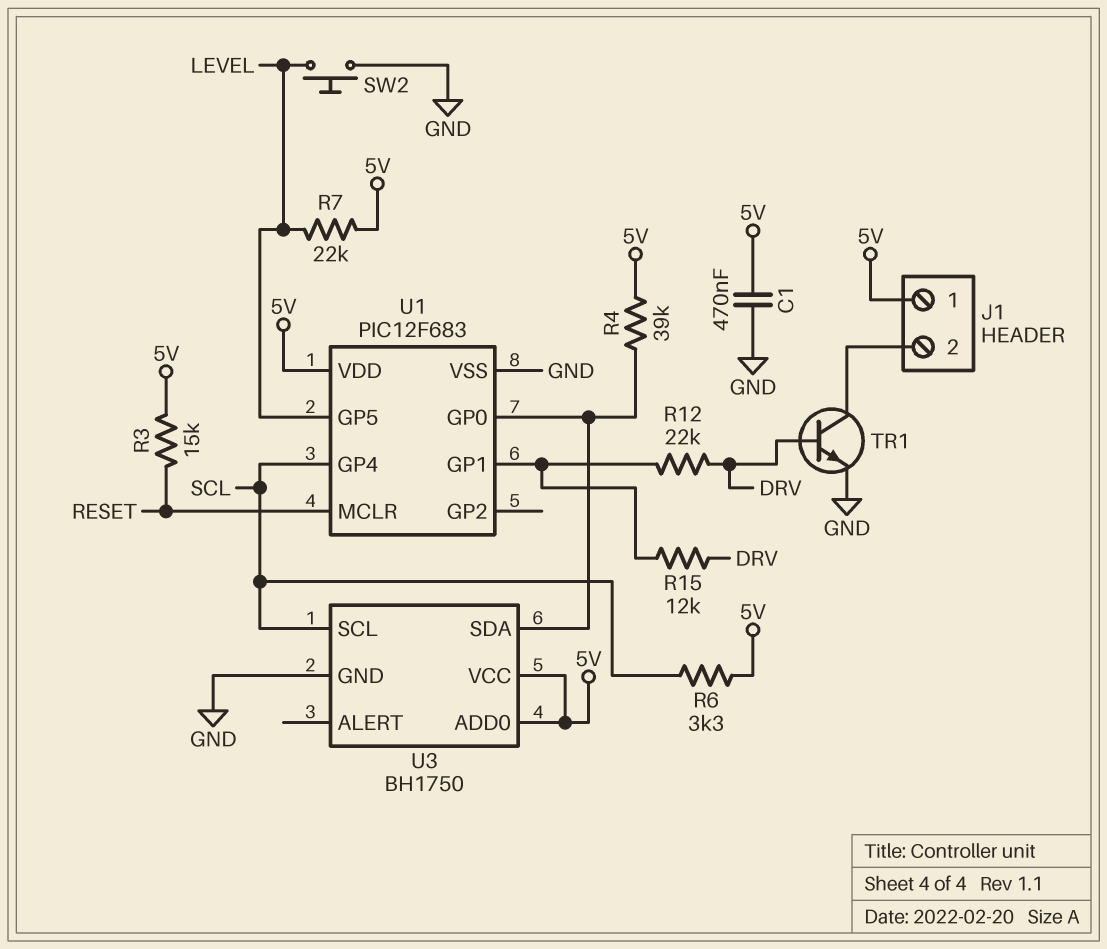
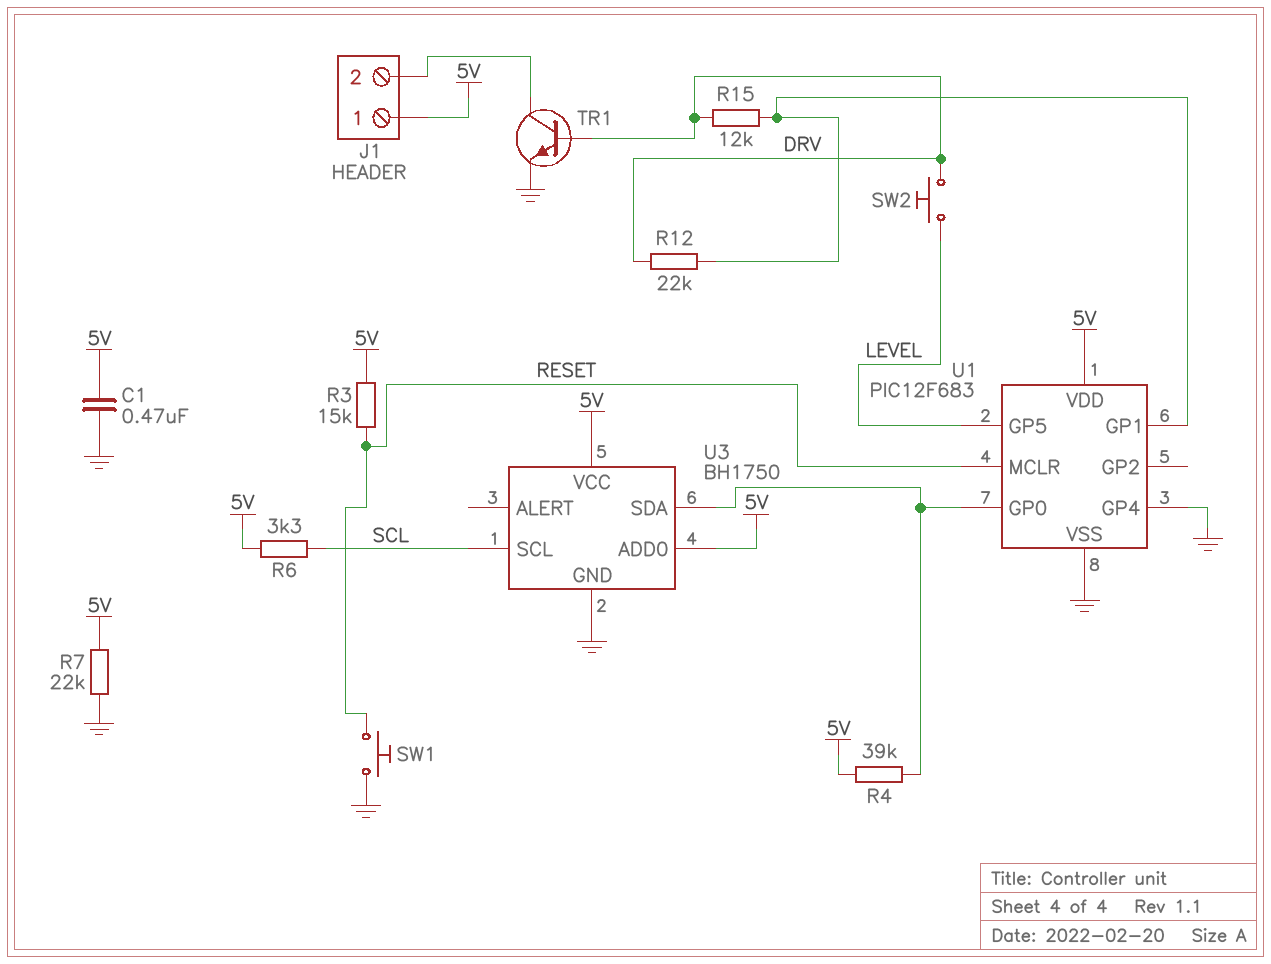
R7: 22k (5V, LEVEL) -> 22k (5V, GND)
SW1: none -> button (GND, RESET)
SW2: button (GND, LEVEL) -> button (DRV, LEVEL)
U1 pin GP4: SCL -> GND

